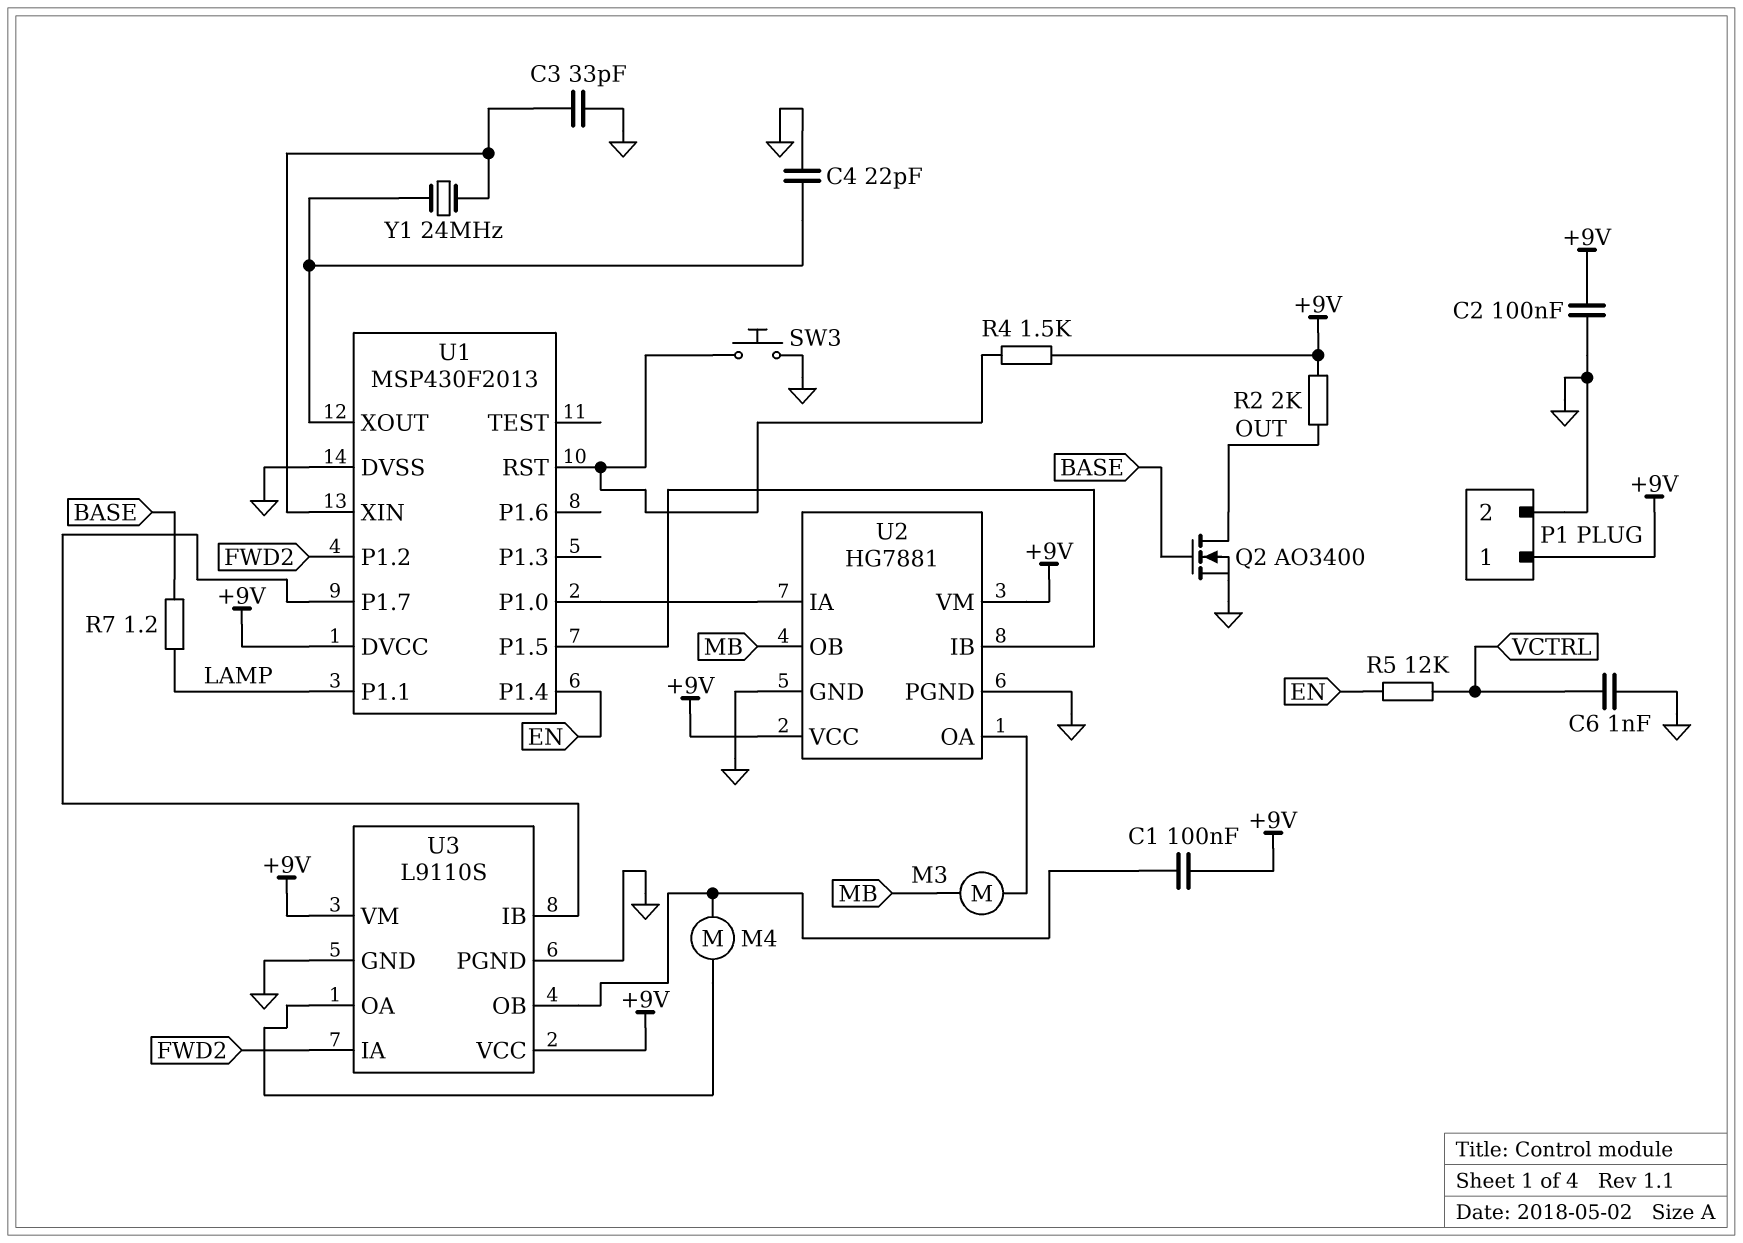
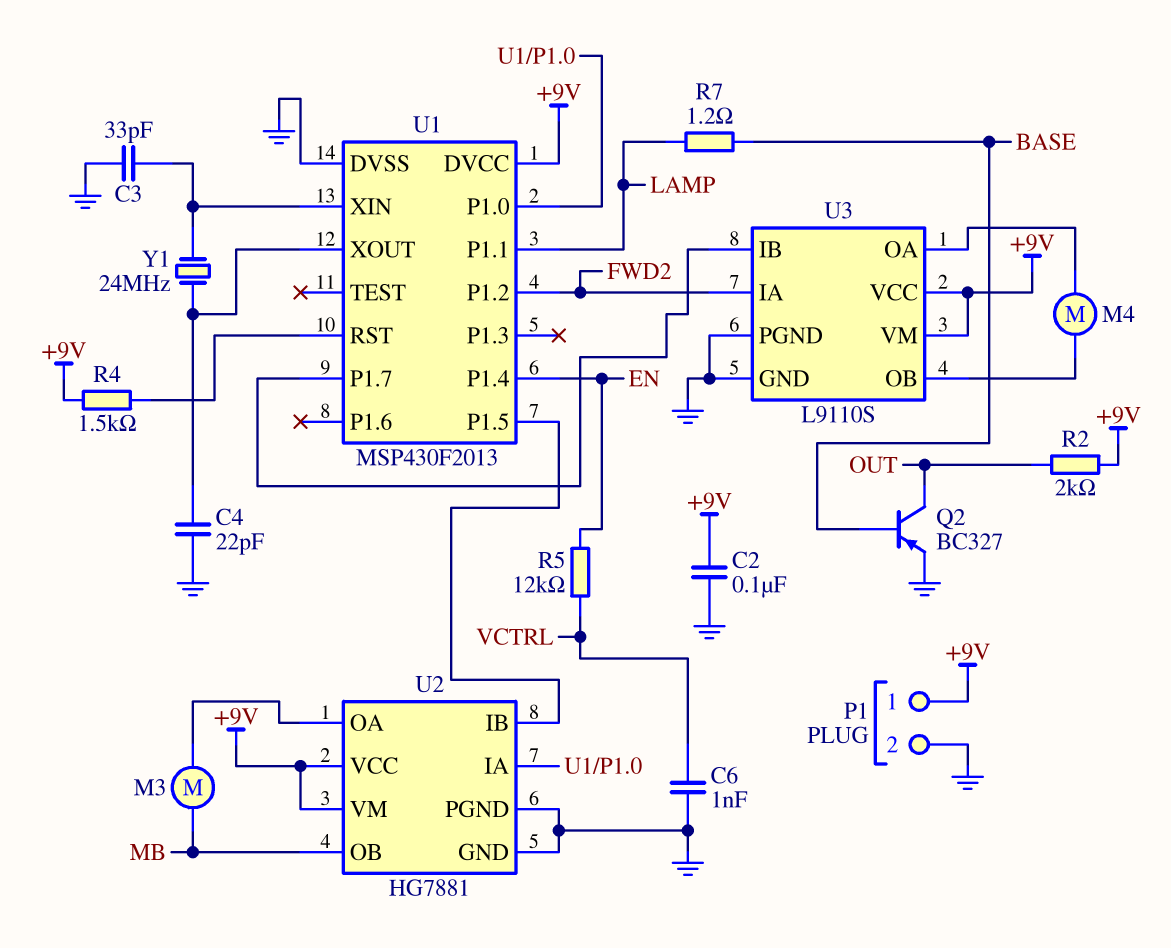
C1: 100nF (+9V, U3/OB) -> none
Q2: NMOS AO3400 (G BASE, D OUT, S GND) -> PNP BC327 (B BASE, C OUT, E GND)
SW3: button (GND, U1/RST) -> none

